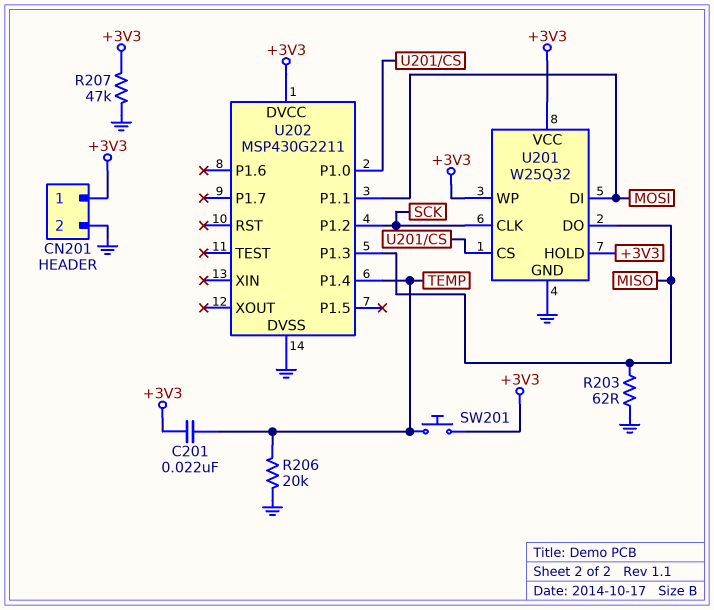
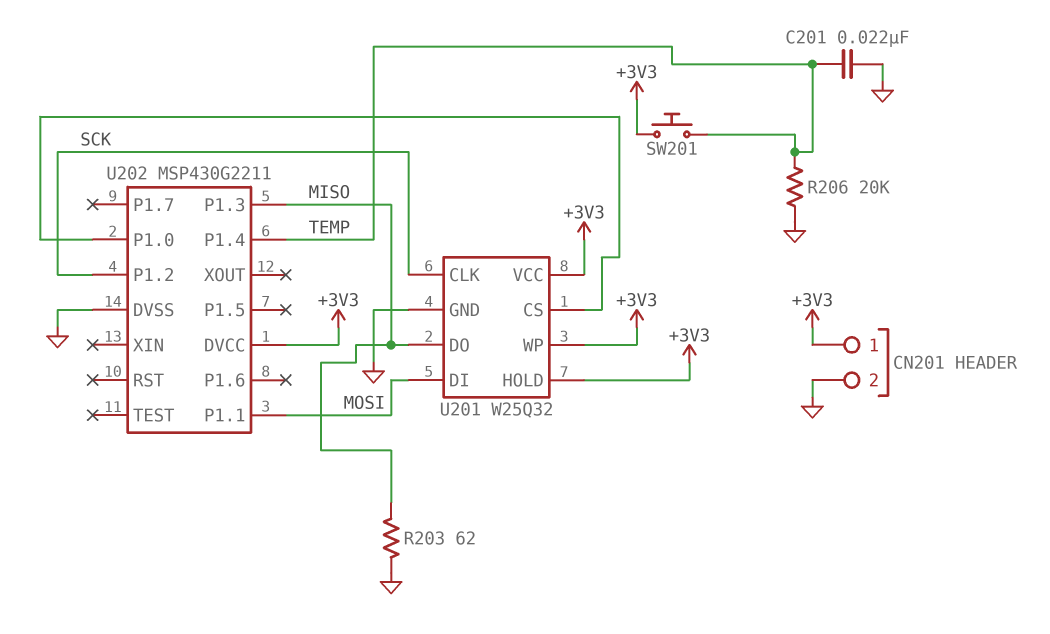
C201: 22nF (+3V3, TEMP) -> 22nF (GND, TEMP)
R207: 47k (+3V3, GND) -> none

